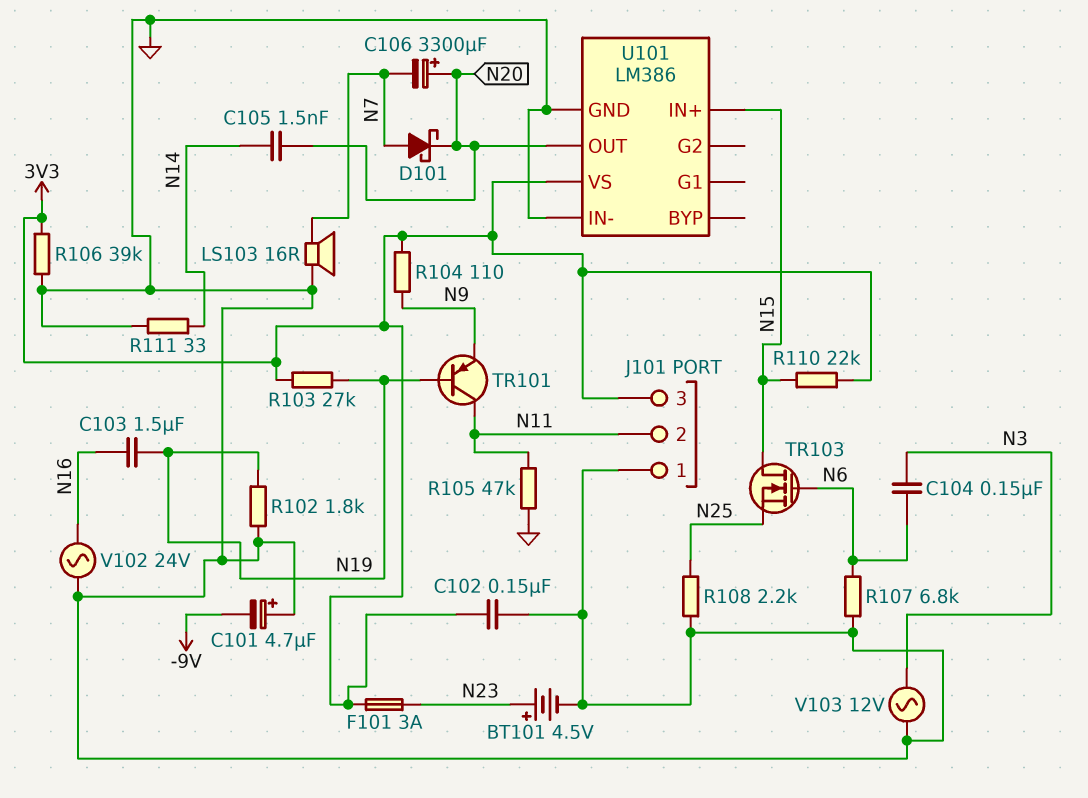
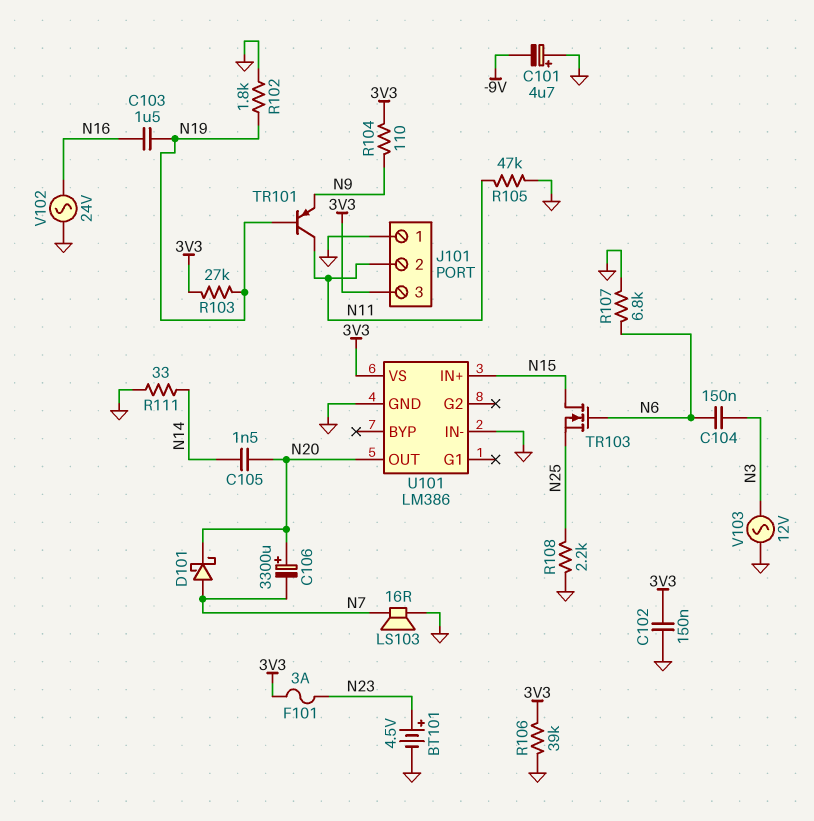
R110: 22k (3V3, N15) -> none

